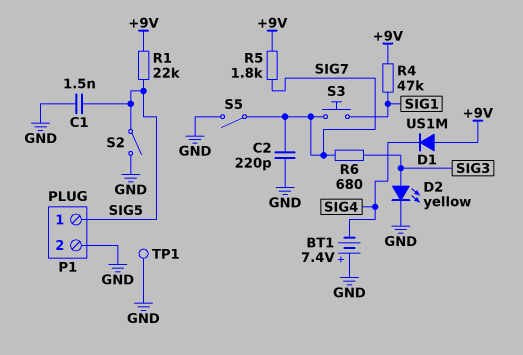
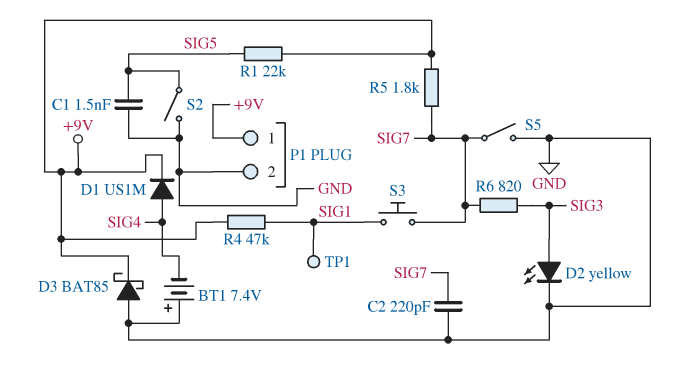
D1: diode US1M (A +9V, K SIG4) -> diode US1M (A SIG4, K +9V)
D3: none -> schottky BAT85 (A GND, K +9V)
P1 pin 1: SIG5 -> +9V
R6: 680 (SIG3, SIG7) -> 820 (SIG3, SIG7)
TP1: test point (GND) -> test point (SIG1)

